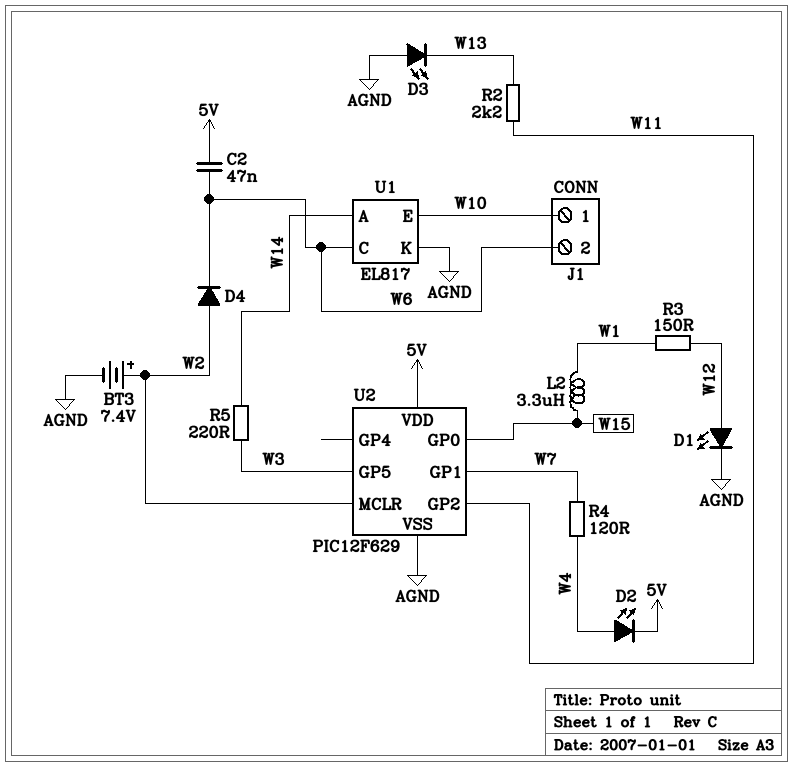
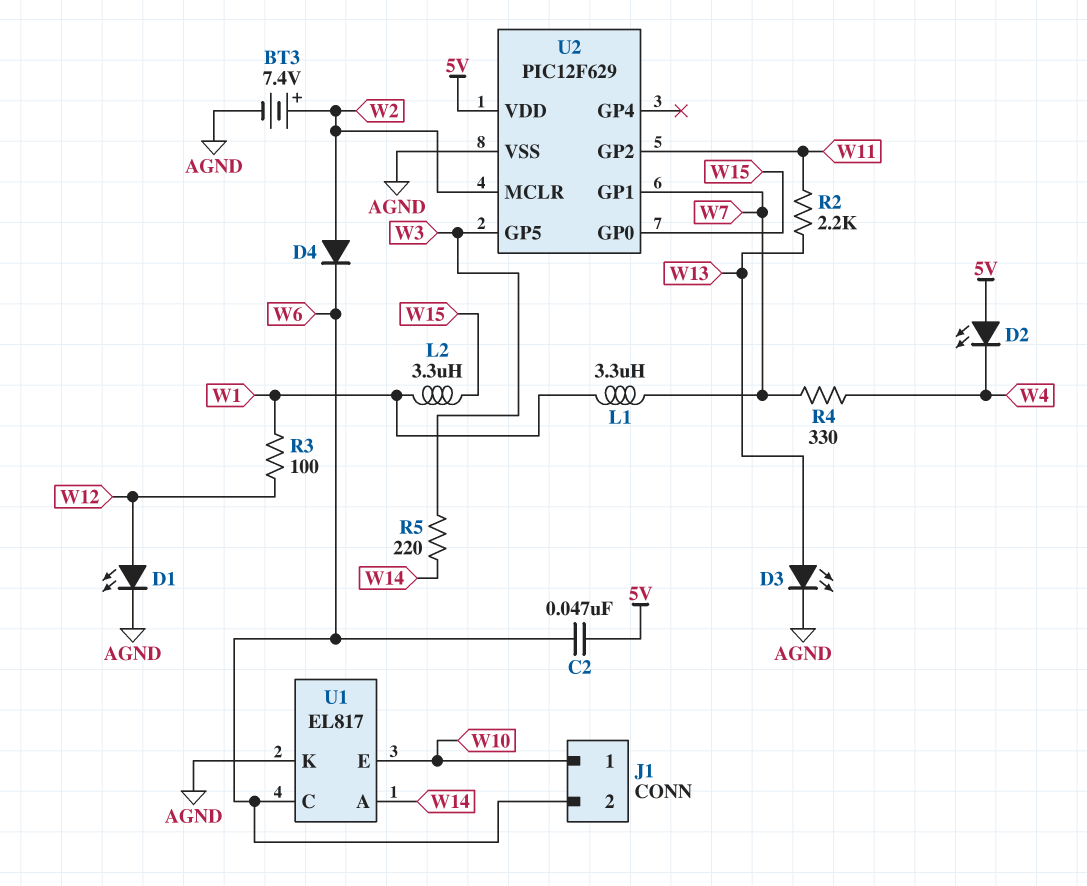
D2: LED (A W4, K 5V) -> LED (A 5V, K W4)
D3: LED (A AGND, K W13) -> LED (A W13, K AGND)
L1: none -> 3.3uH (W1, W7)
R3: 150 (W1, W12) -> 100 (W1, W12)
R4: 120 (W4, W7) -> 330 (W4, W7)

